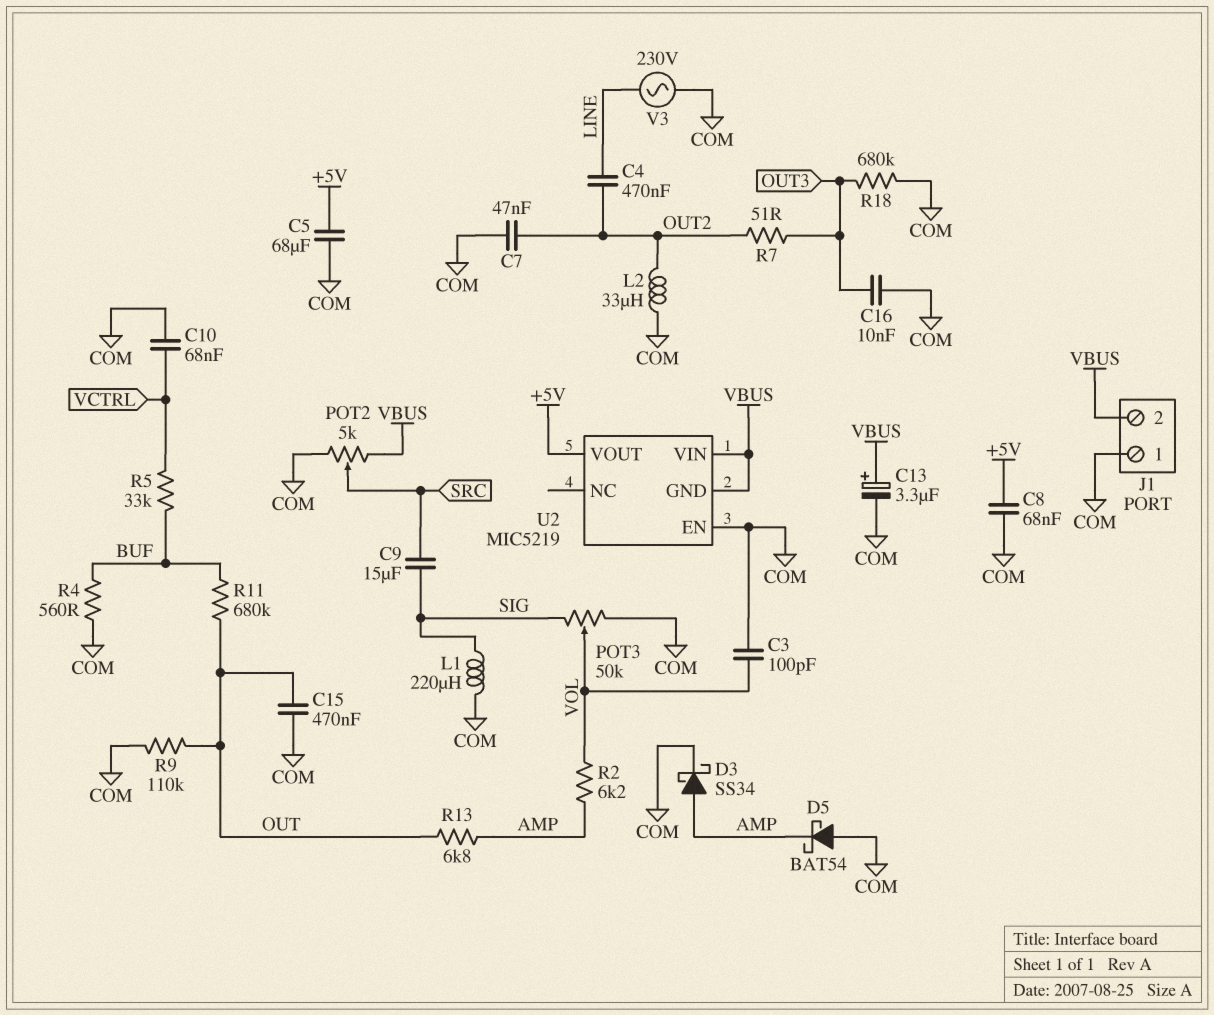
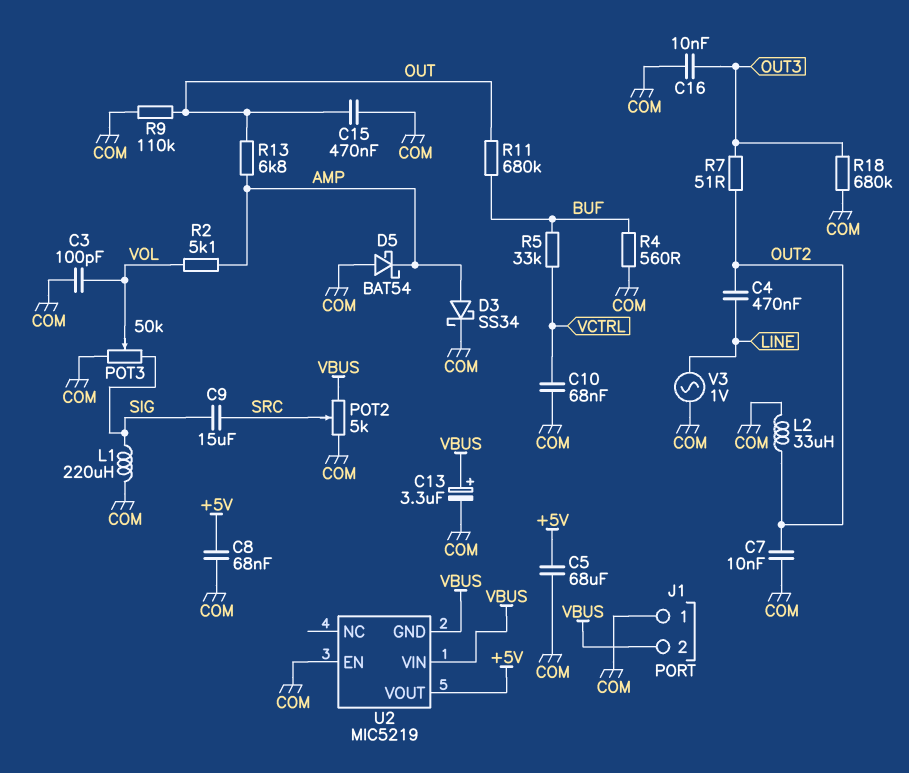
C7: 47nF (COM, OUT2) -> 10nF (COM, OUT2)
R2: 6.2k (AMP, VOL) -> 5.1k (AMP, VOL)
V3: AC 230V (COM, LINE) -> AC 1V (COM, LINE)

